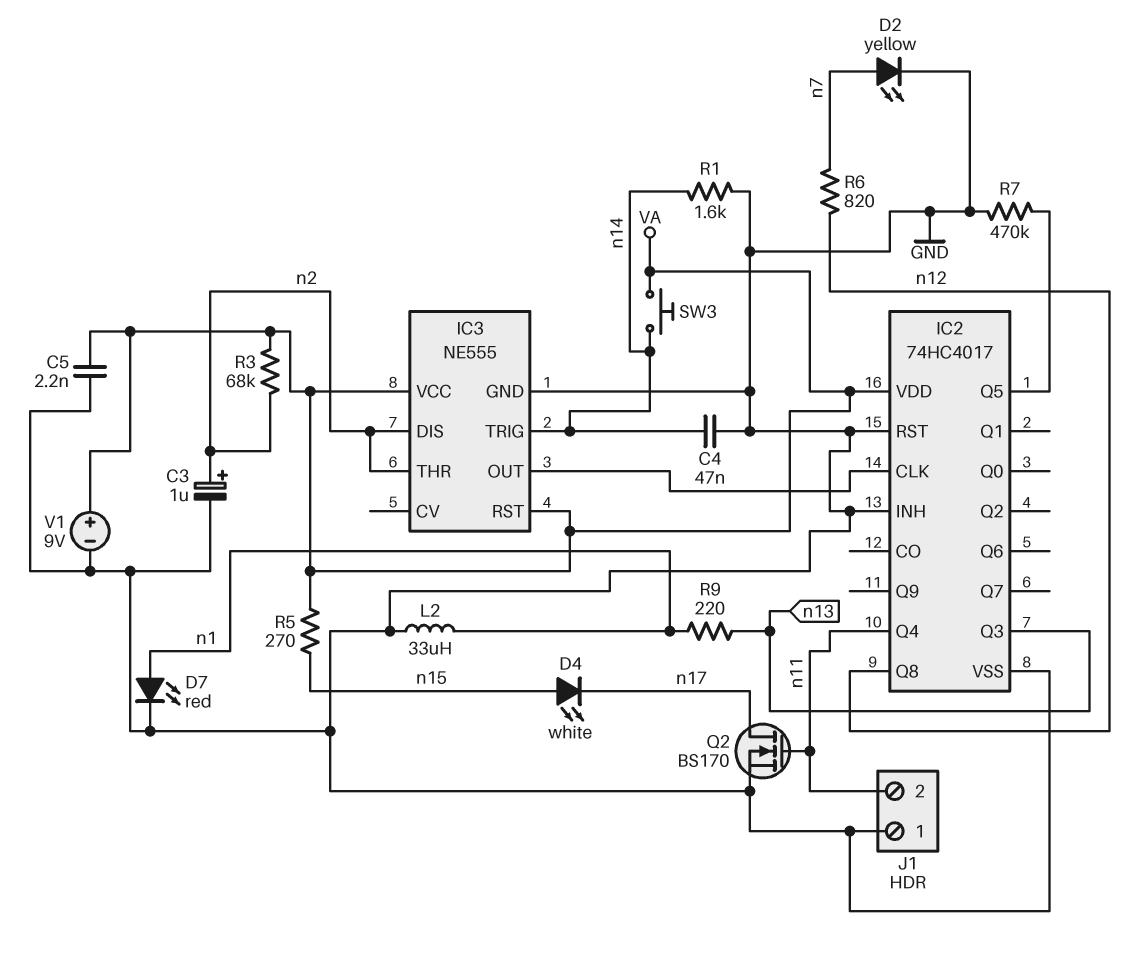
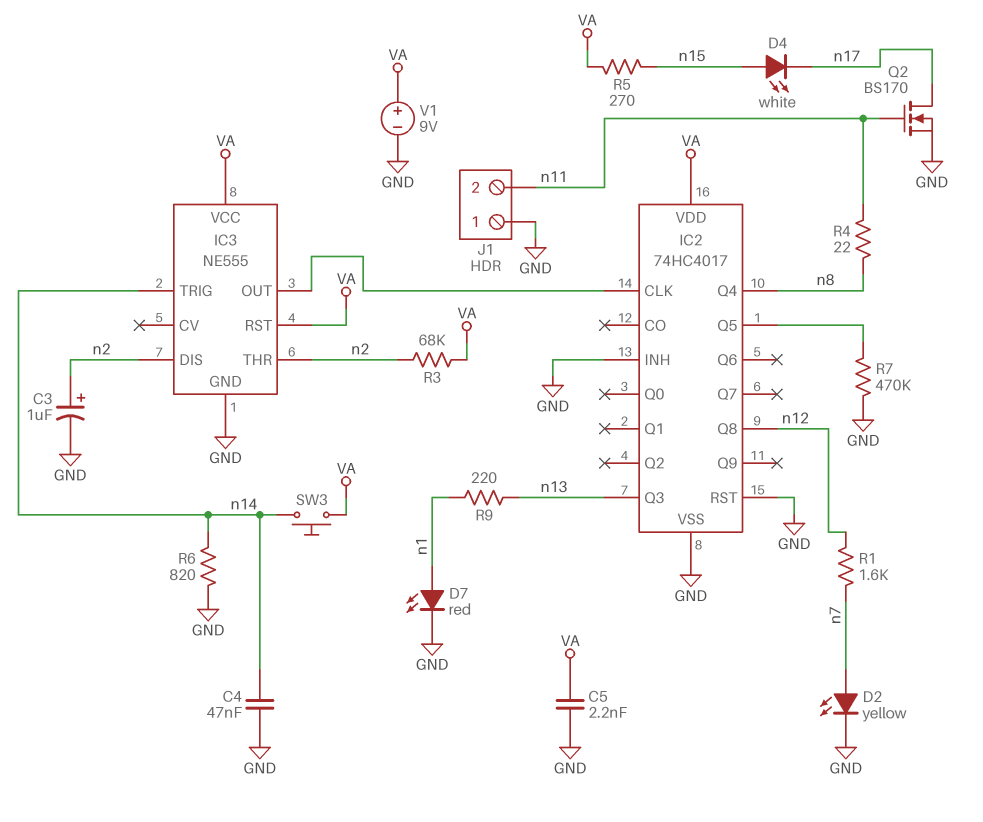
IC2 pin Q4: n11 -> n8
L2: 33uH (GND, n1) -> none
R1: 1.6k (GND, n14) -> 1.6k (n7, n12)
R4: none -> 22 (n8, n11)
R6: 820 (n7, n12) -> 820 (GND, n14)

